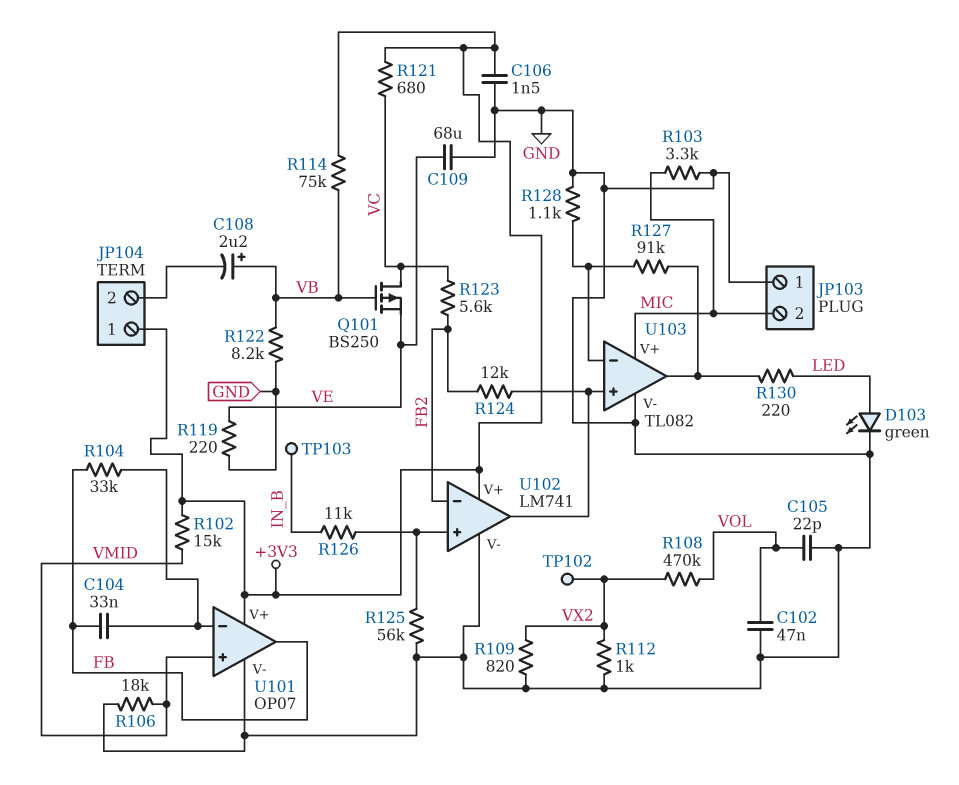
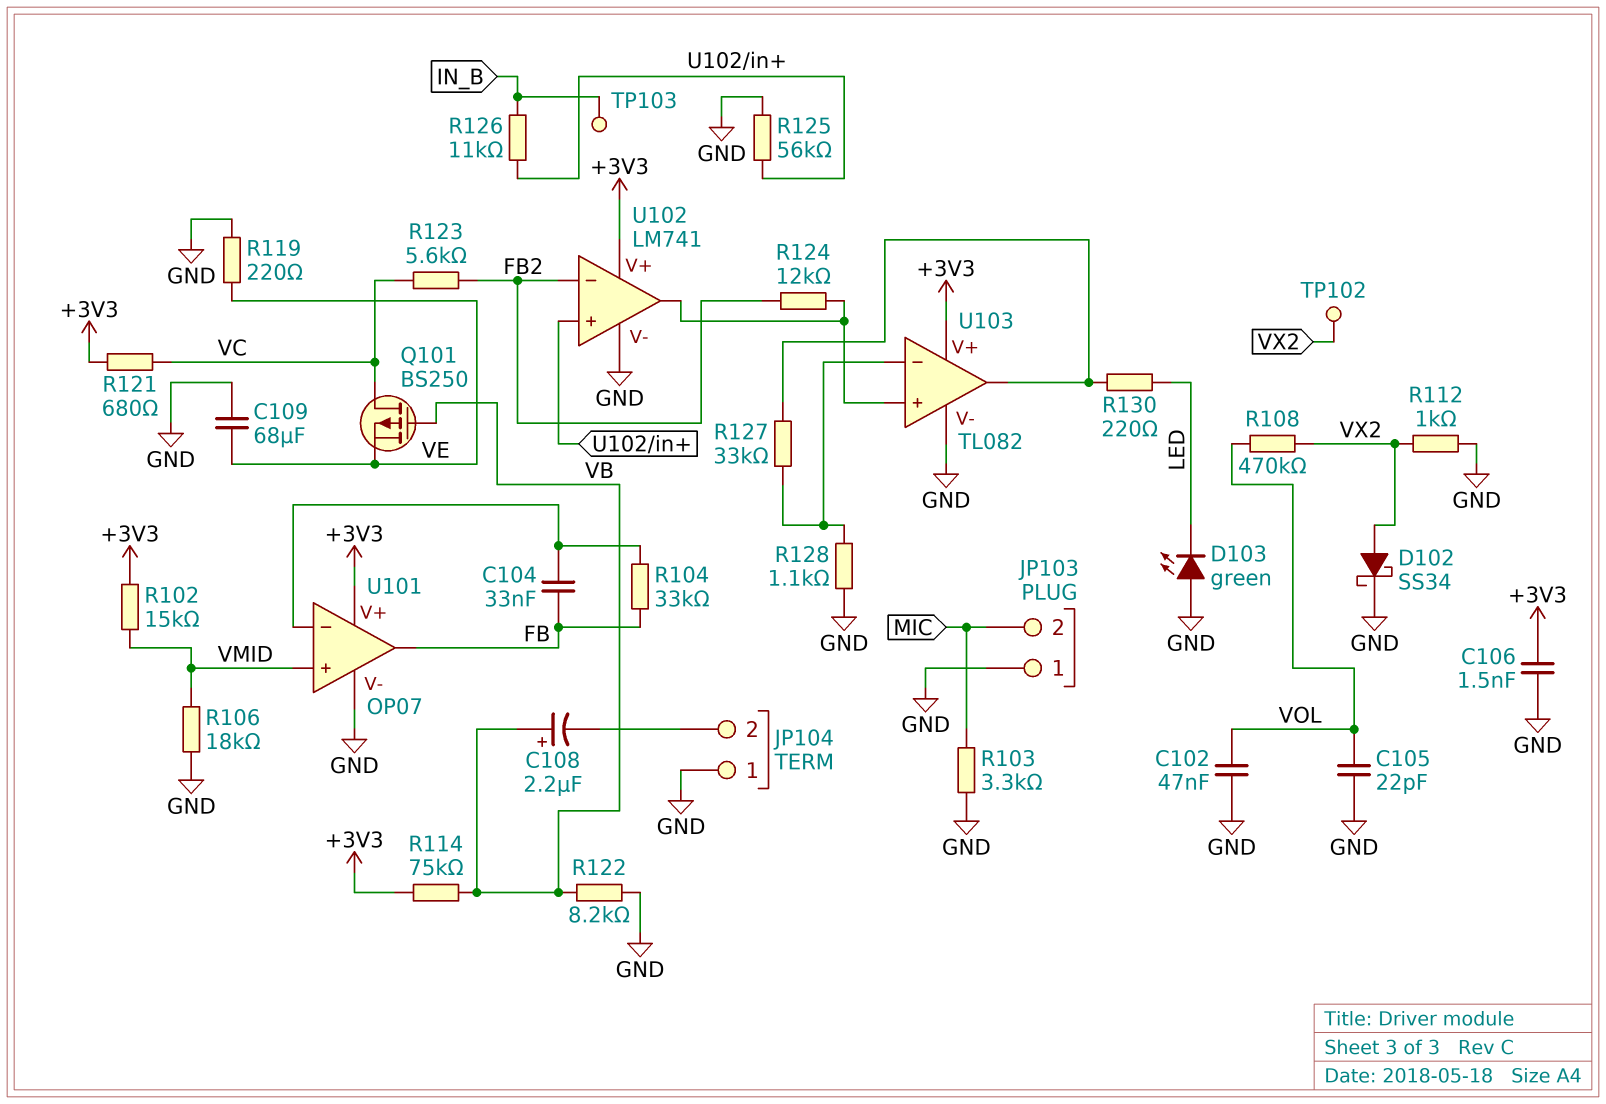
D102: none -> schottky SS34 (A VX2, K GND)
D103: LED green (A LED, K GND) -> LED green (A GND, K LED)
JP104 pin 1: +3V3 -> GND
R109: 820 (GND, VX2) -> none
R127: 91k (U103/in-, U103/out) -> 33k (U103/in-, U103/out)
U103 pin V+: MIC -> +3V3

